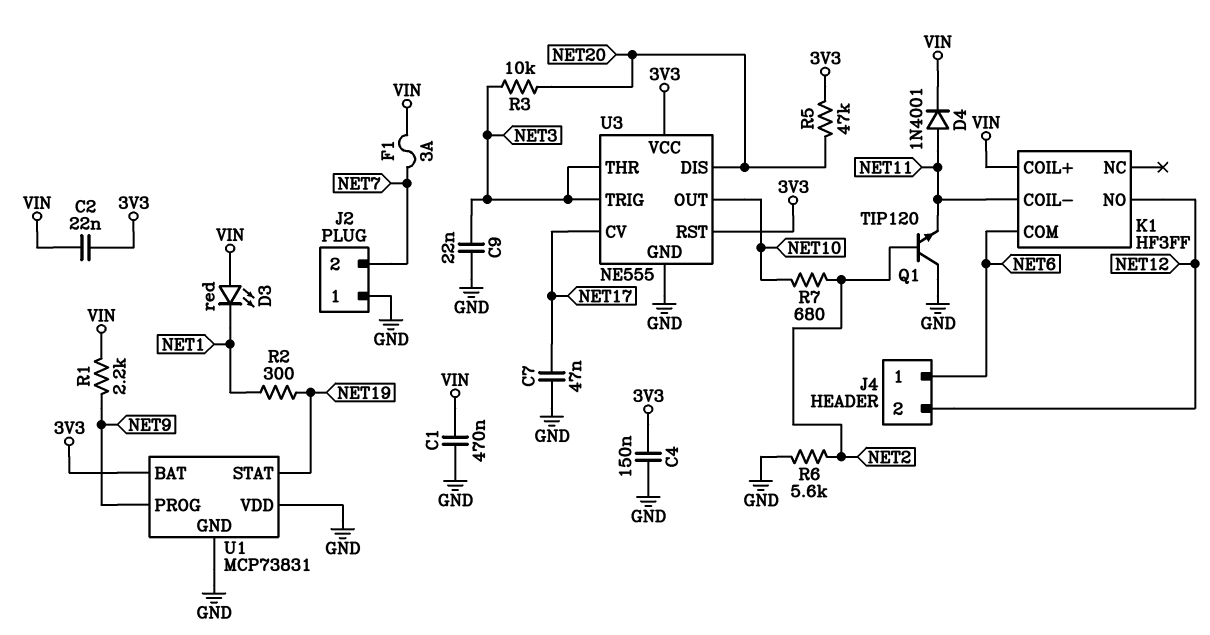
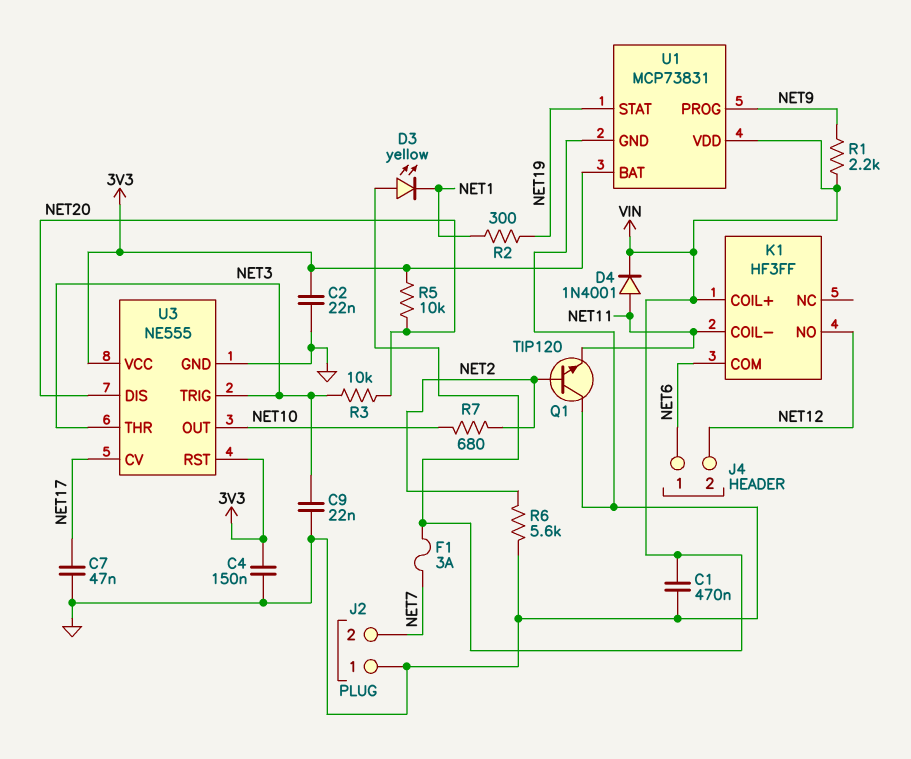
C2: 22nF (3V3, VIN) -> 22nF (3V3, GND)
D3: LED red (A VIN, K NET1) -> LED yellow (A VIN, K NET1)
R5: 47k (3V3, NET20) -> 10k (3V3, NET20)
U1 pin VDD: GND -> VIN

